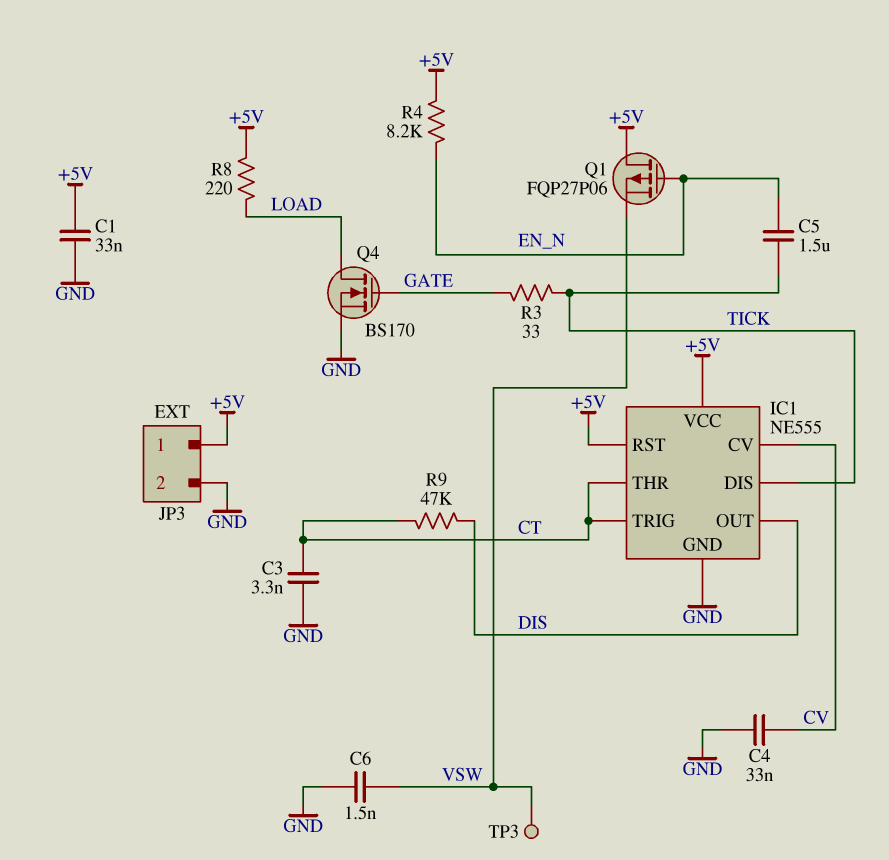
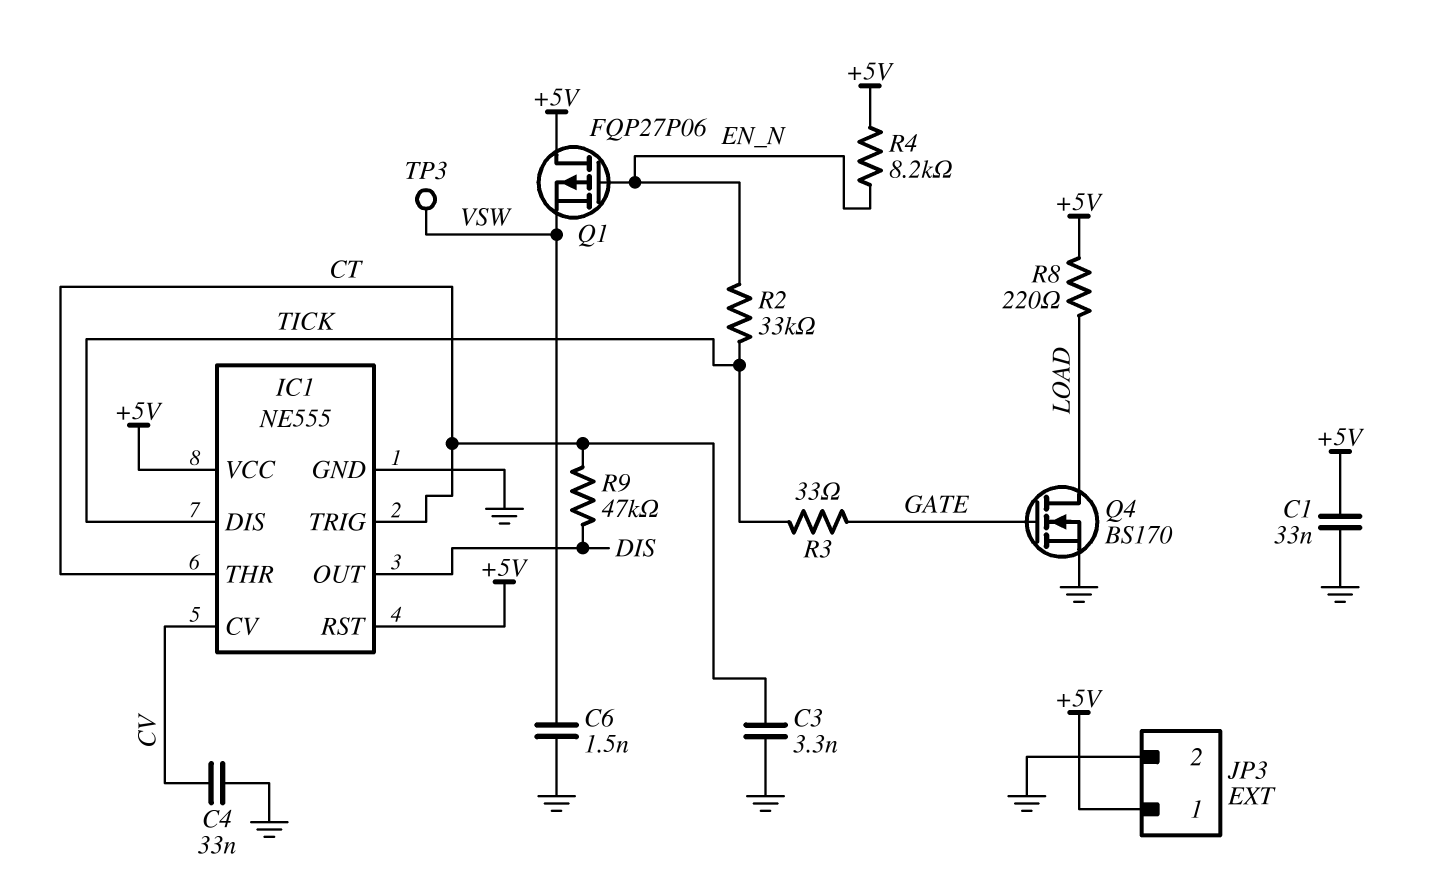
C5: 1.5uF (EN_N, TICK) -> none
R2: none -> 33k (EN_N, TICK)

